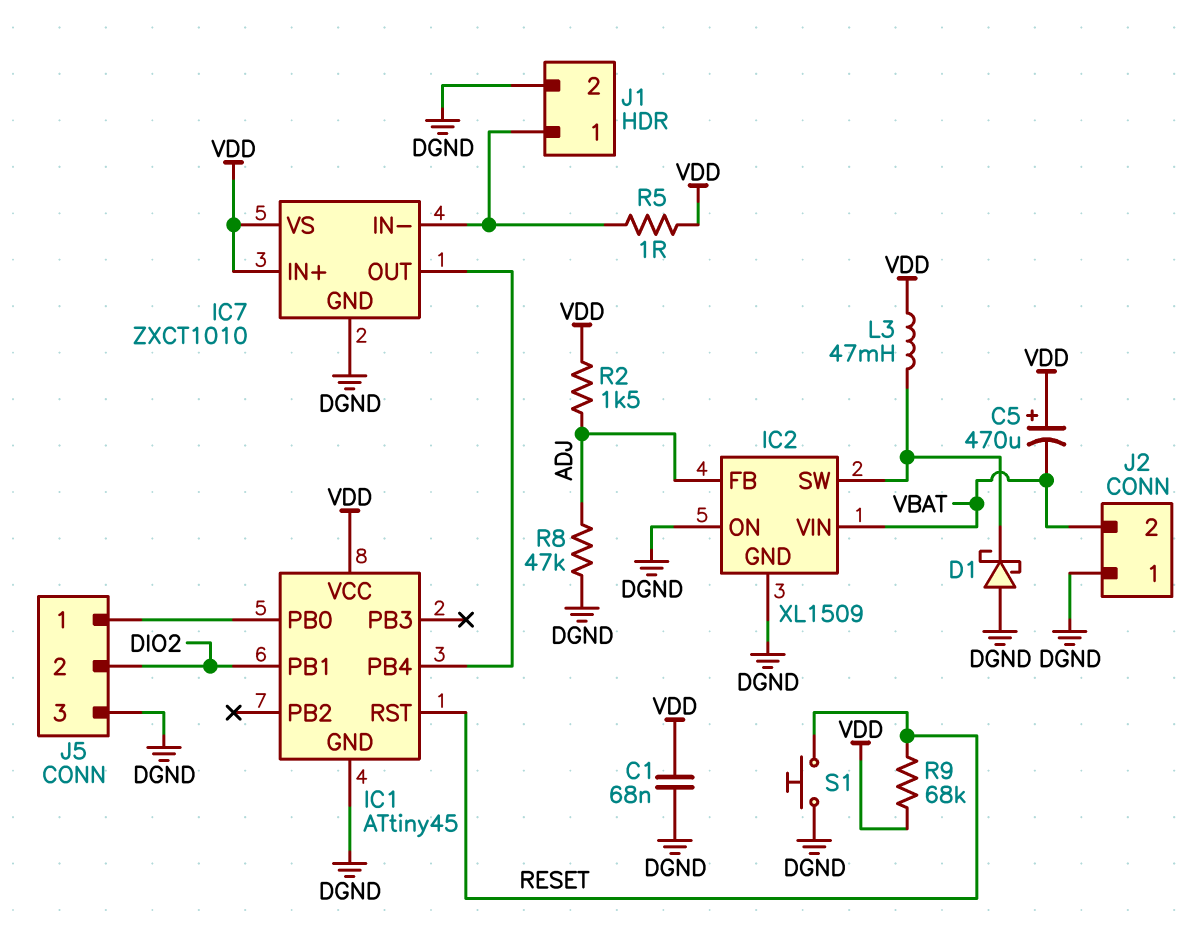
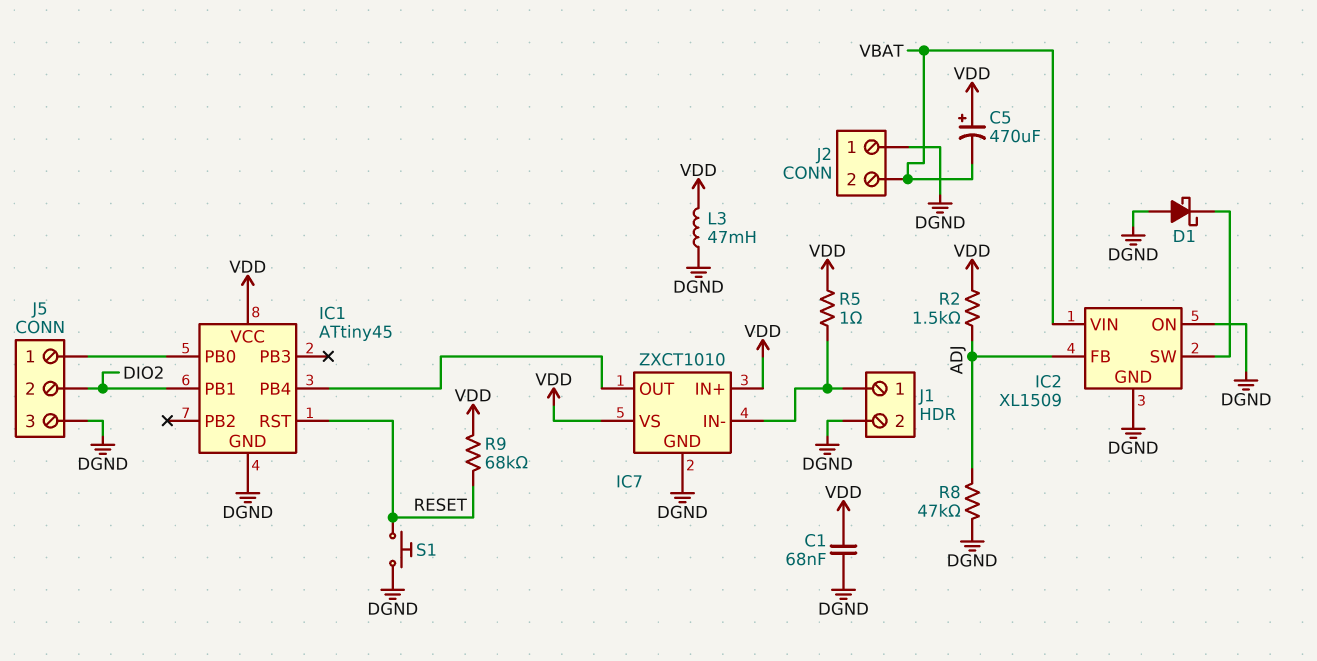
L3: 47mH (IC2/SW, VDD) -> 47mH (DGND, VDD)

